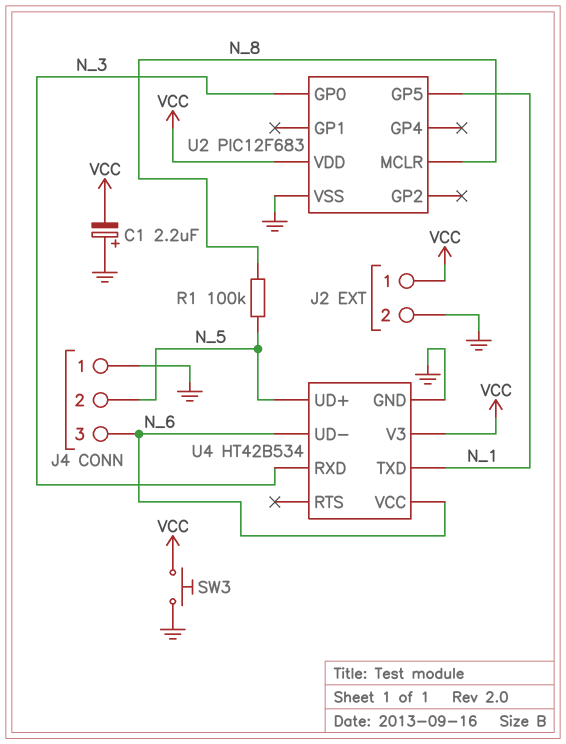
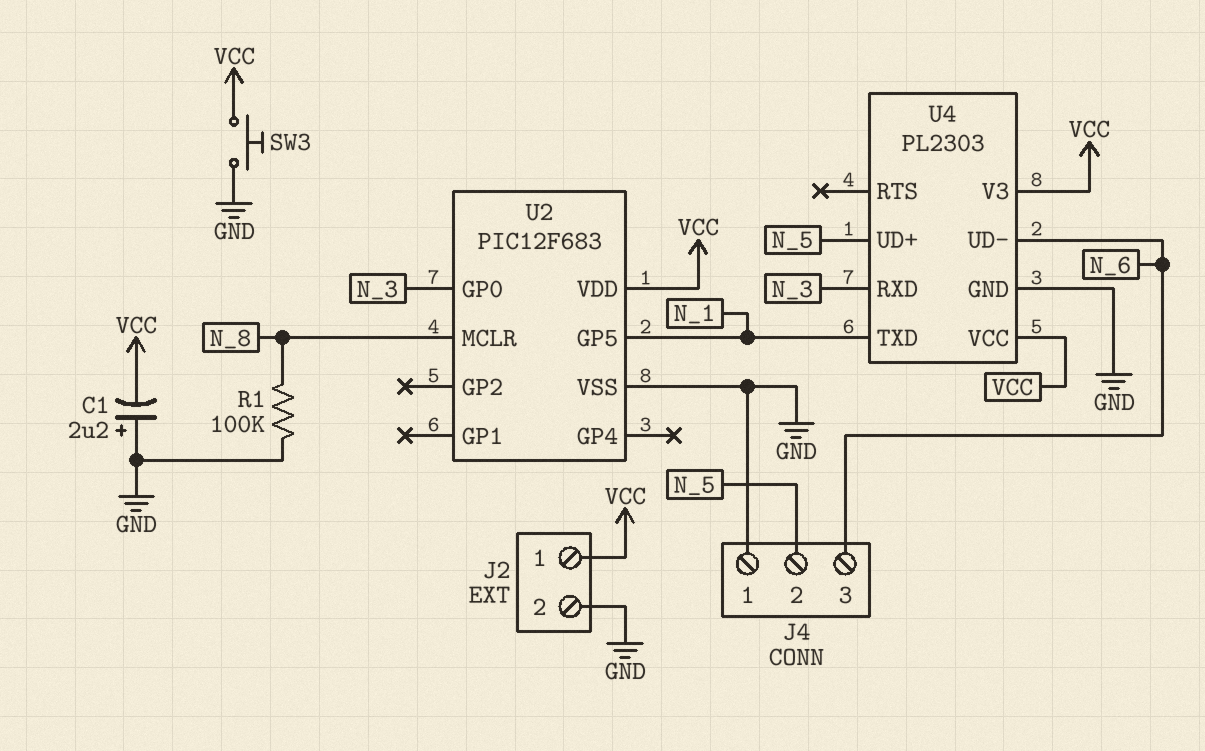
R1: 100k (N_5, N_8) -> 100k (GND, N_8)
U4: HT42B534 -> PL2303
U4 pin VCC: N_6 -> VCC

